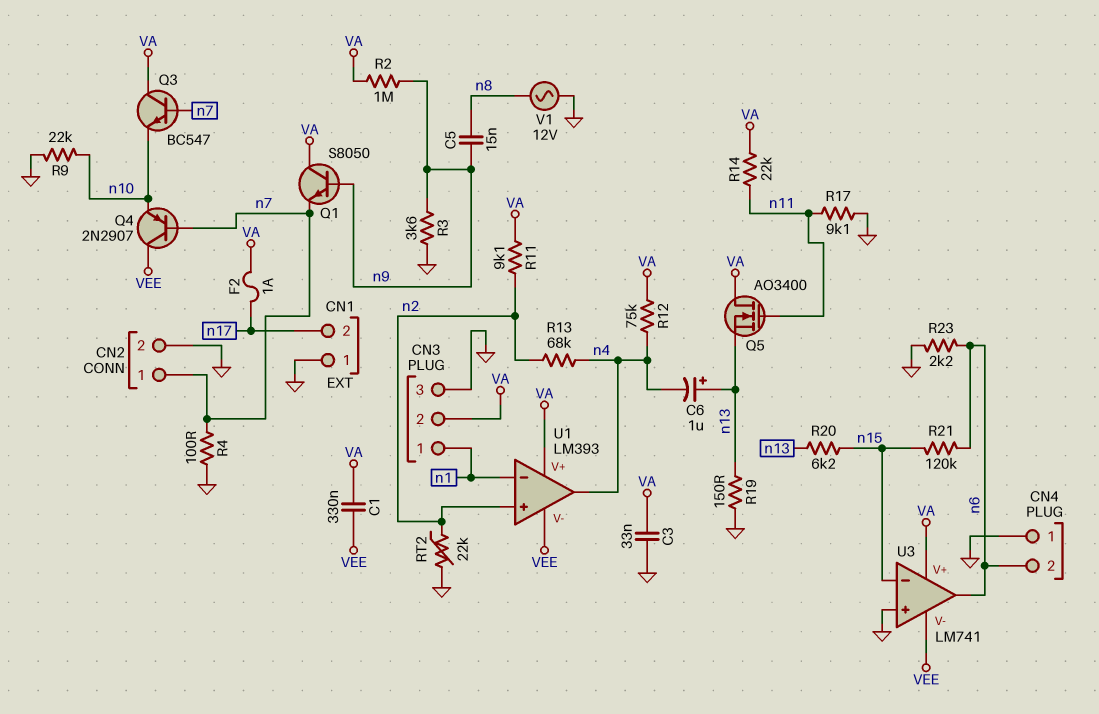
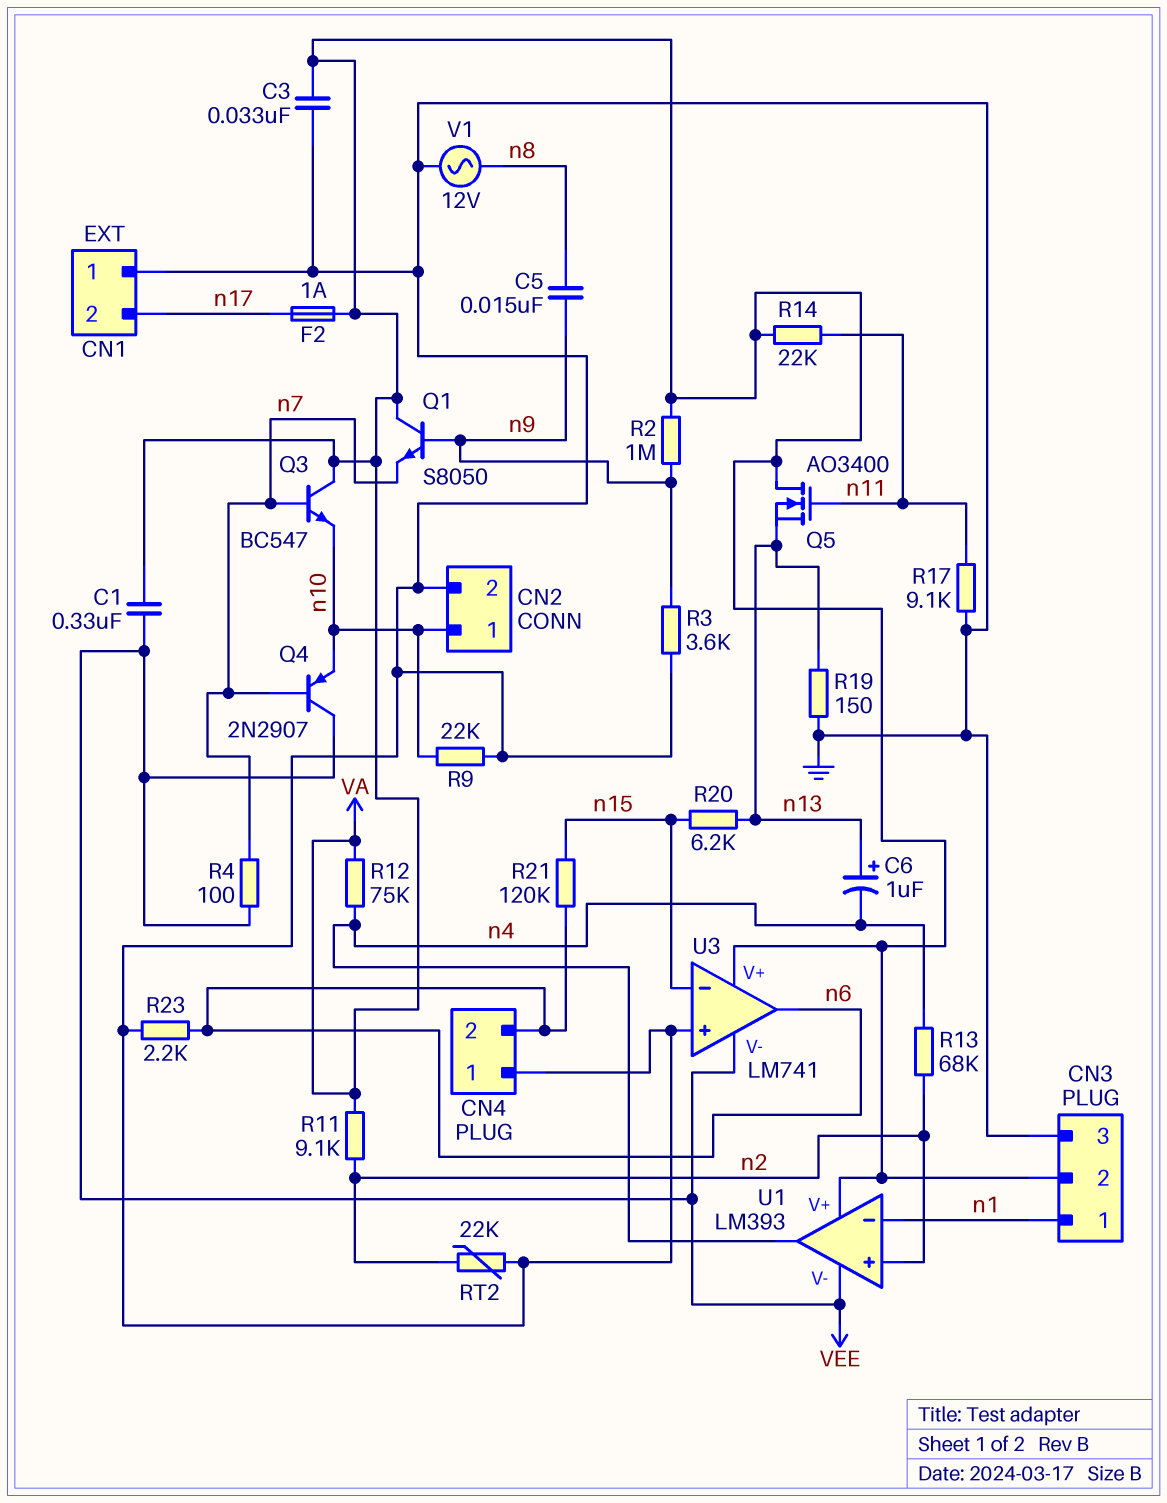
CN2 pin 1: n7 -> n10
R4: 100 (GND, n7) -> 100 (VEE, n7)

